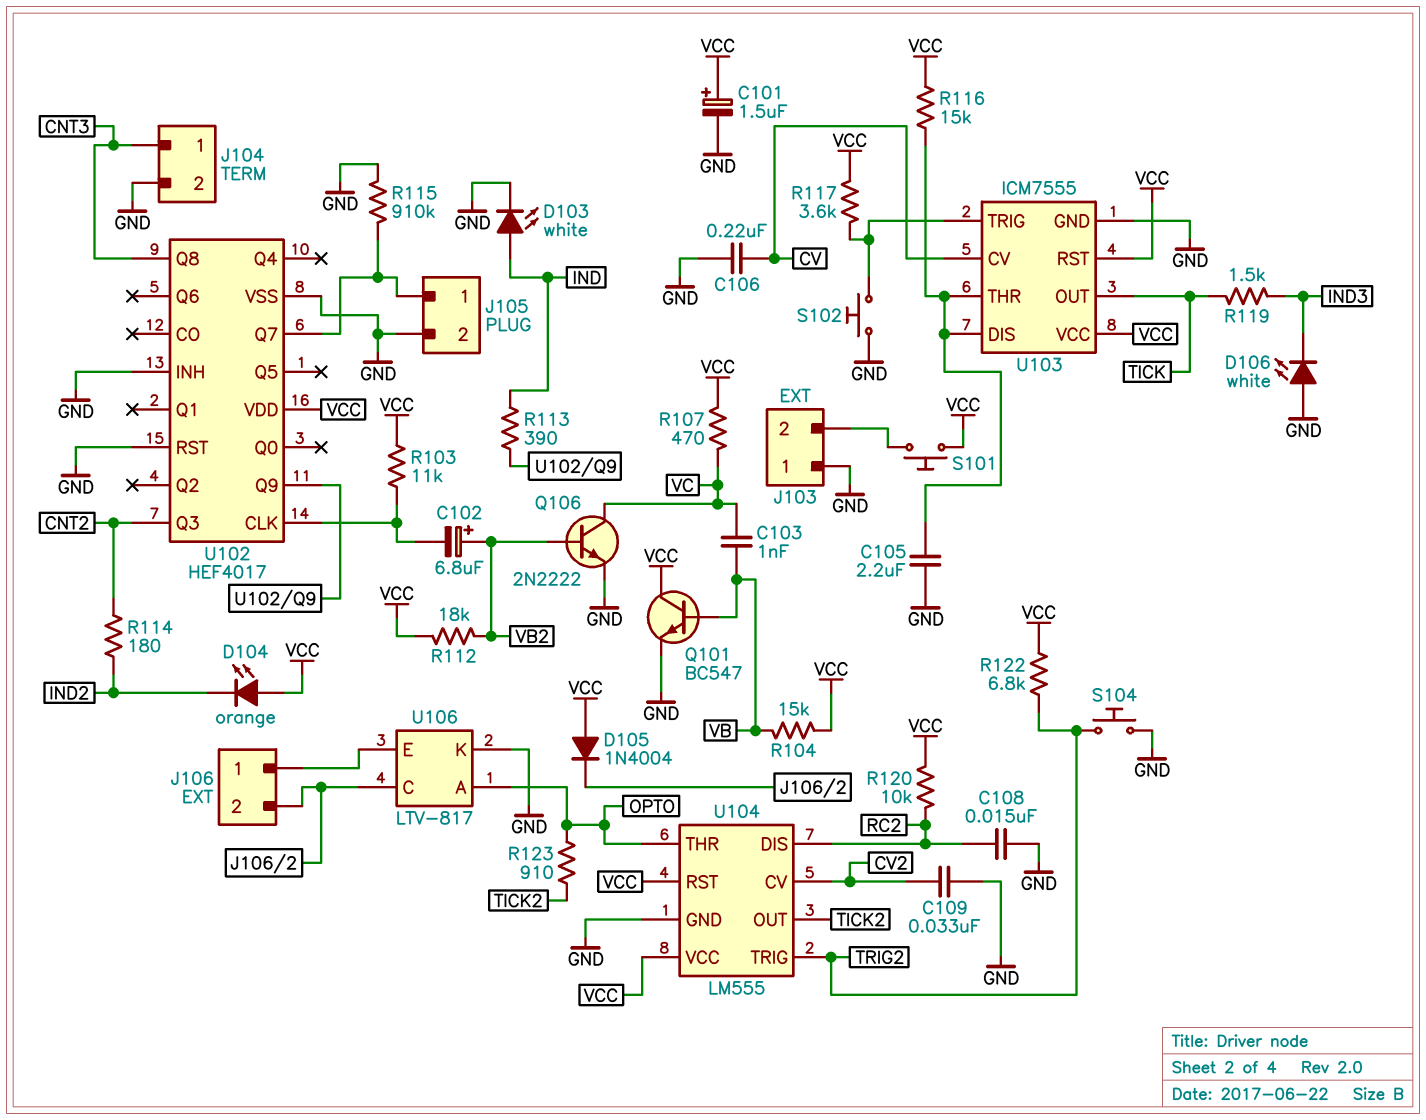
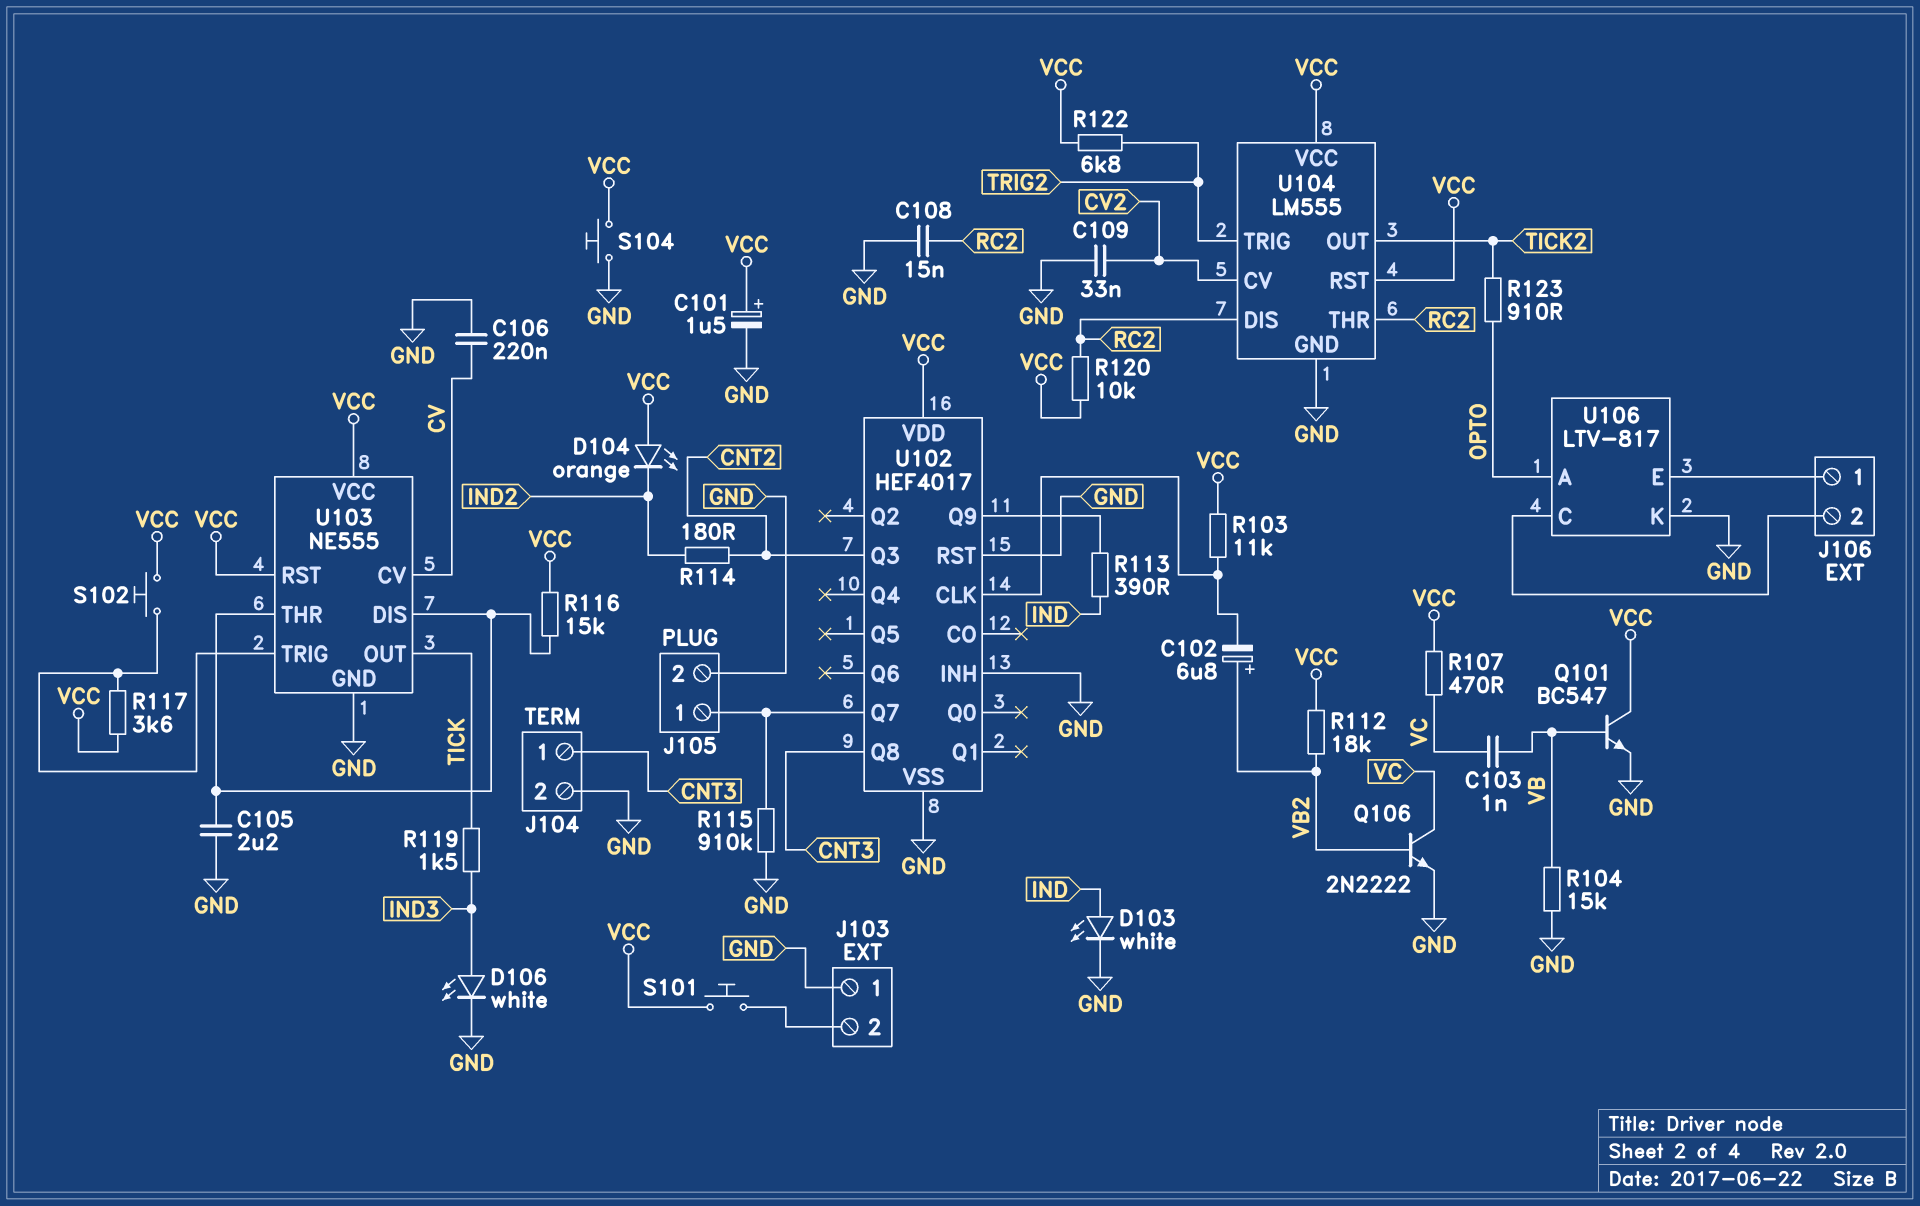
D105: diode 1N4004 (A VCC, K J106/2) -> none
D106: LED white (A GND, K IND3) -> LED white (A IND3, K GND)
R104: 15k (VB, VCC) -> 15k (GND, VB)
S102: button (GND, U103/TRIG) -> button (U103/TRIG, VCC)
S104: button (GND, TRIG2) -> button (GND, VCC)
U103: ICM7555 -> NE555
U104 pin THR: OPTO -> RC2

